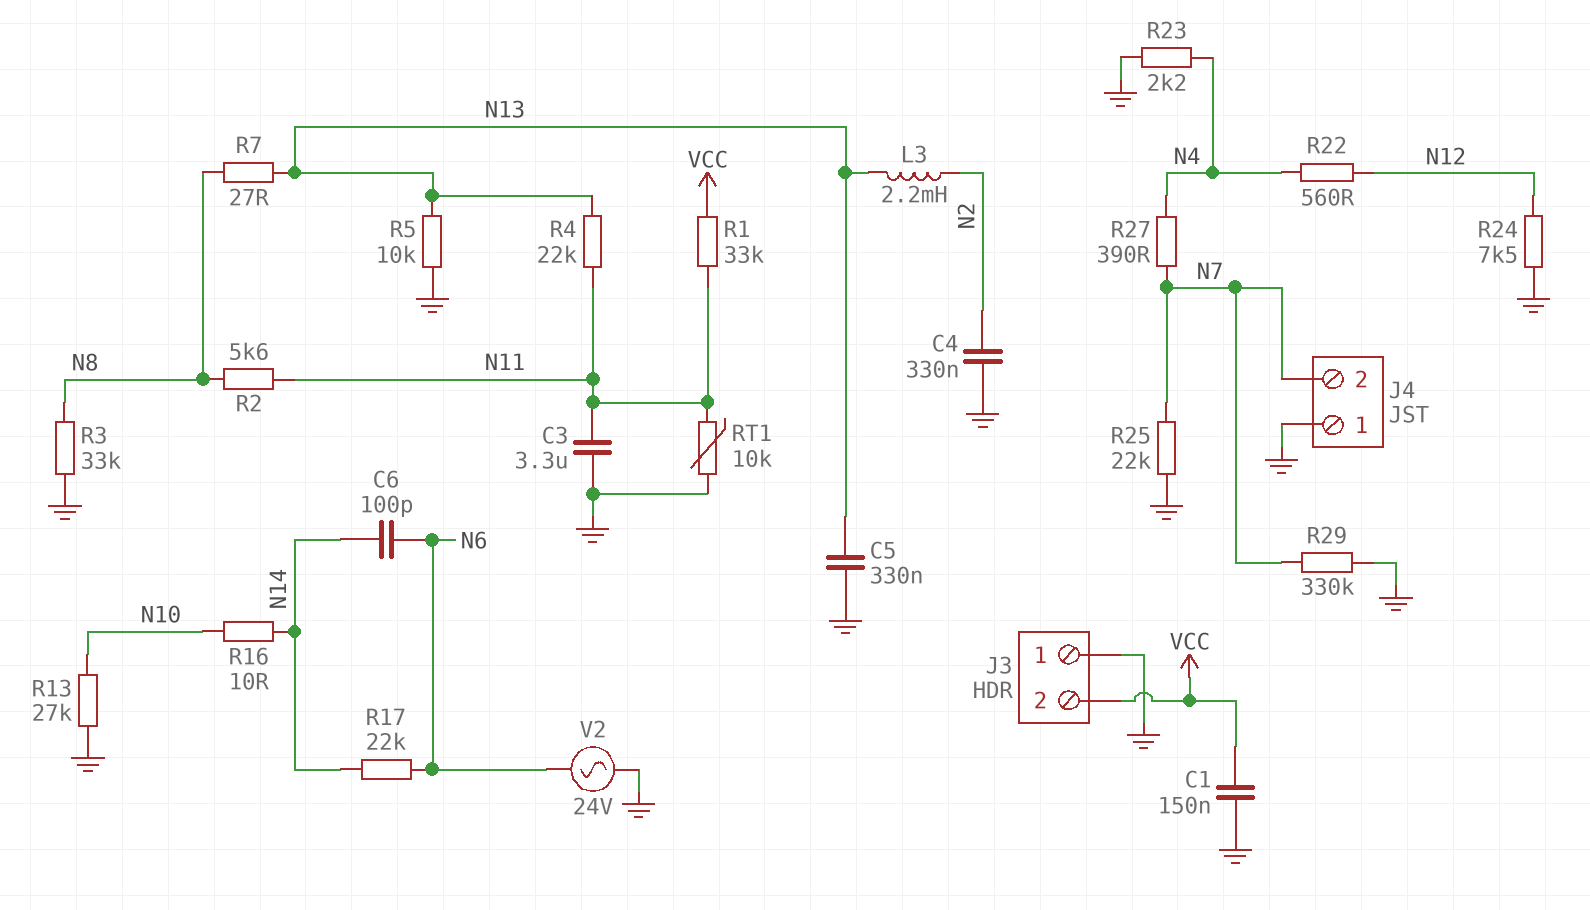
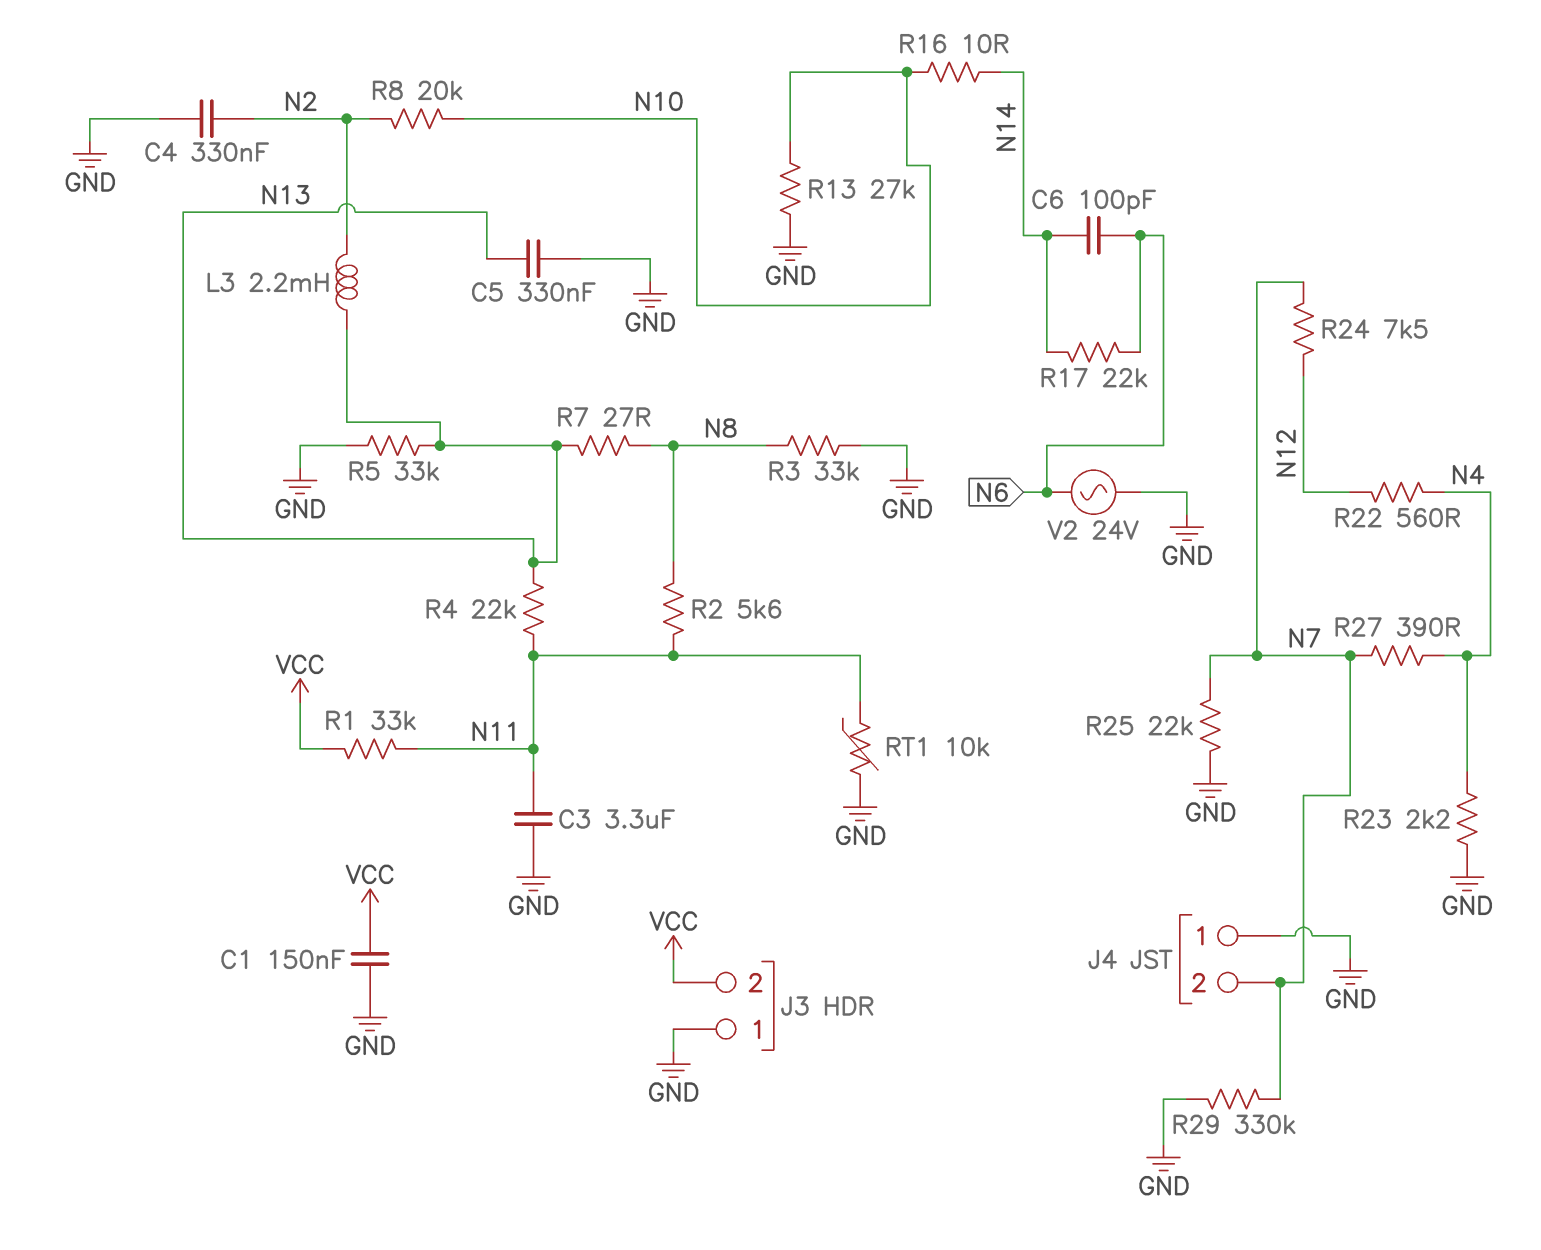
R5: 10k (GND, N13) -> 33k (GND, N13)
R8: none -> 20k (N2, N10)
R24: 7.5k (GND, N12) -> 7.5k (N7, N12)

